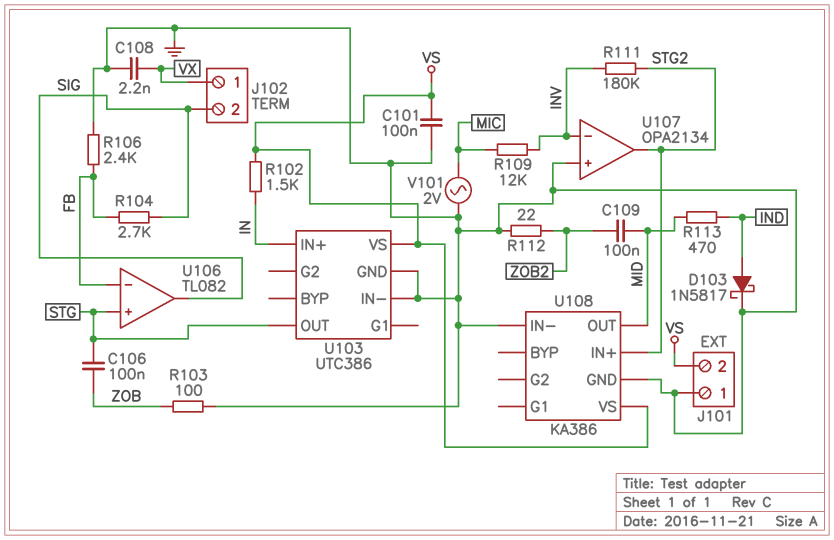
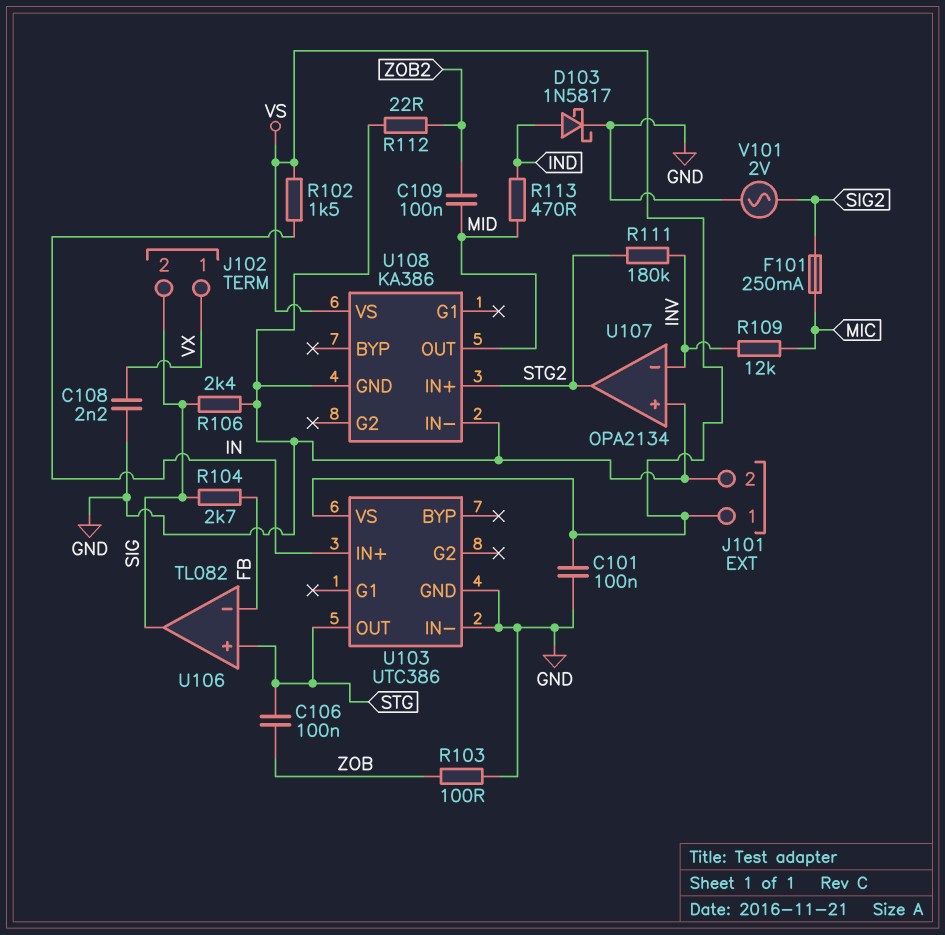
F101: none -> 250mA (MIC, SIG2)
J101 pin 1: GND -> VS
J101 pin 2: VS -> GND
R106: 2.4k (FB, GND) -> 2.4k (GND, SIG)
V101: AC 2V (GND, MIC) -> AC 2V (GND, SIG2)

